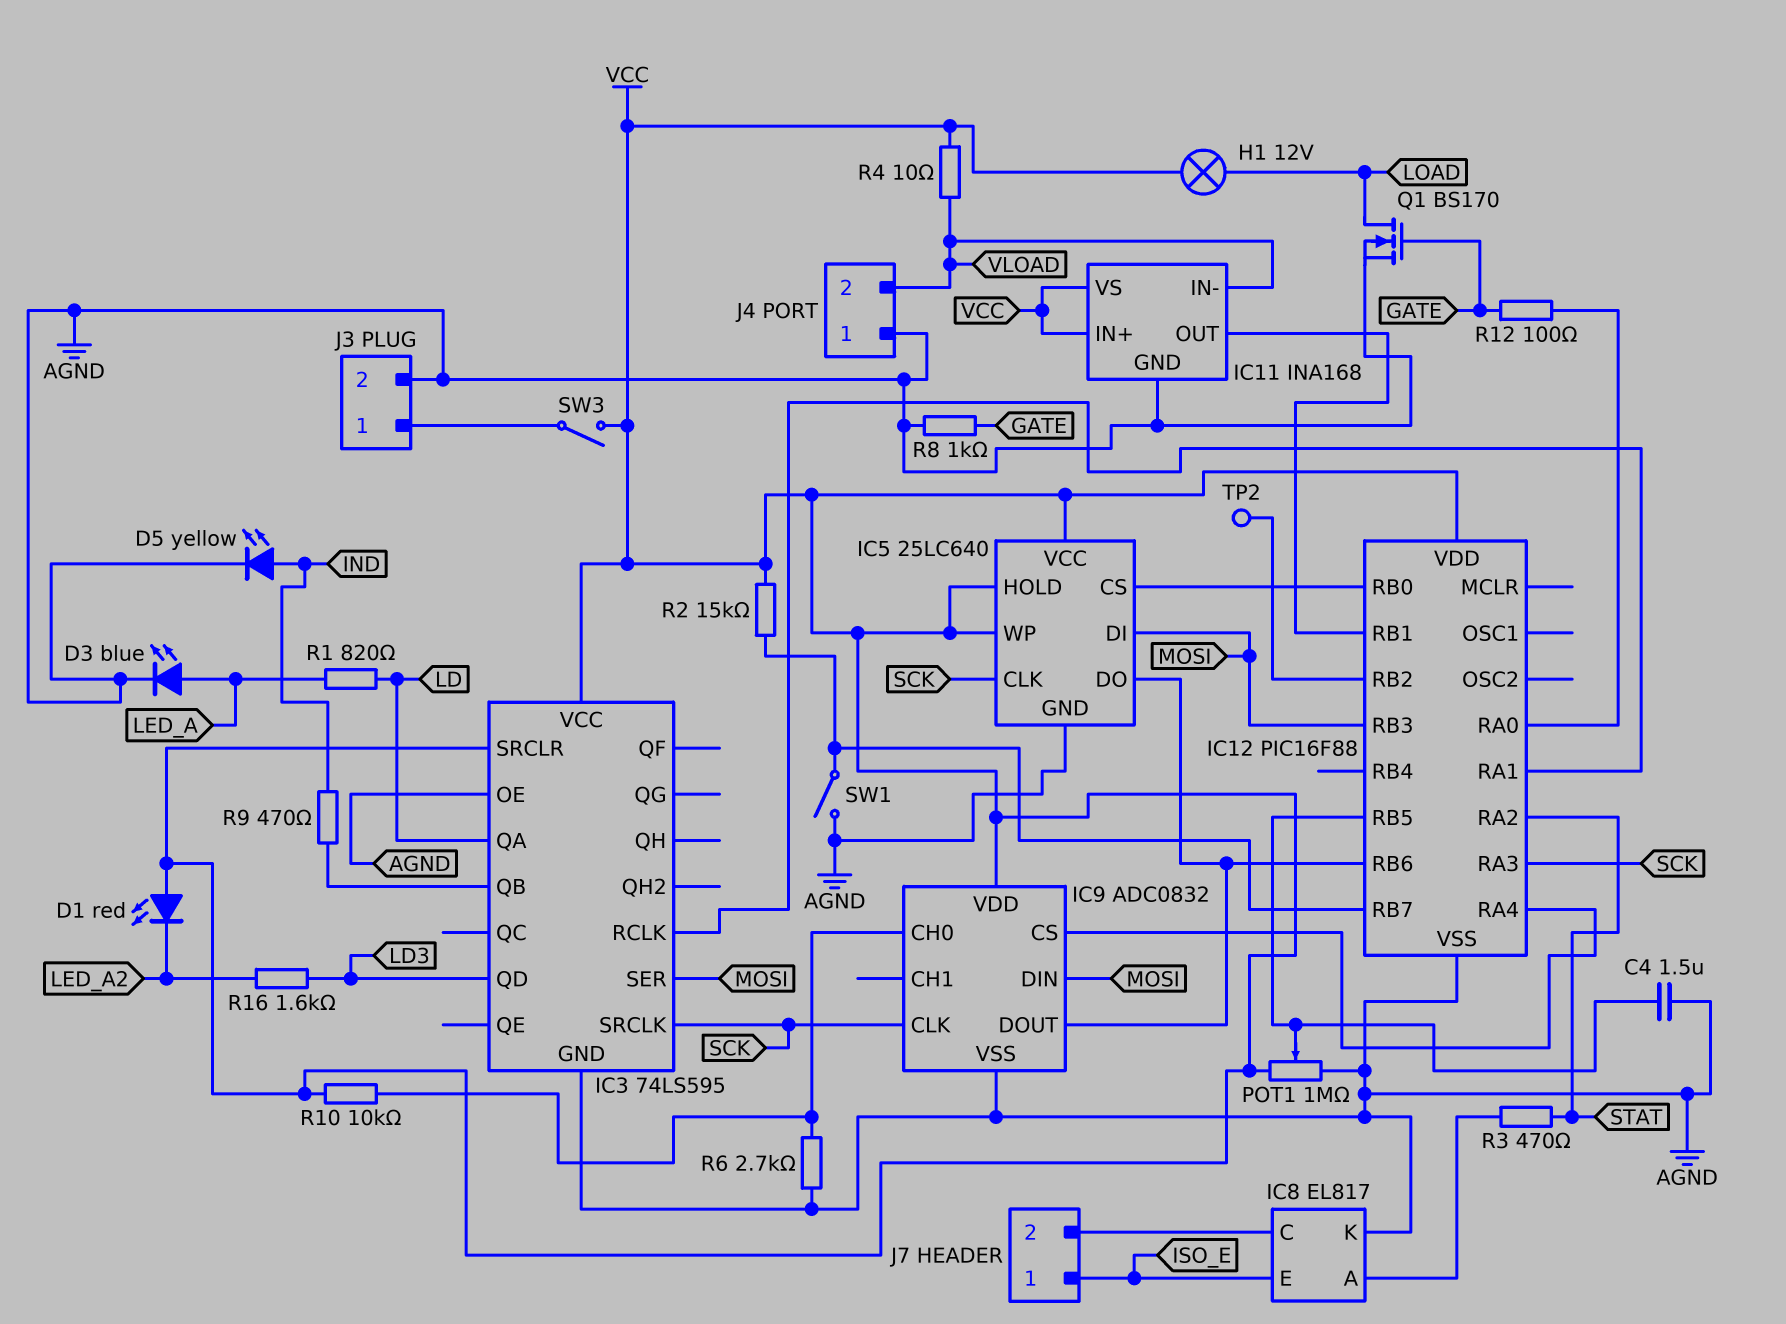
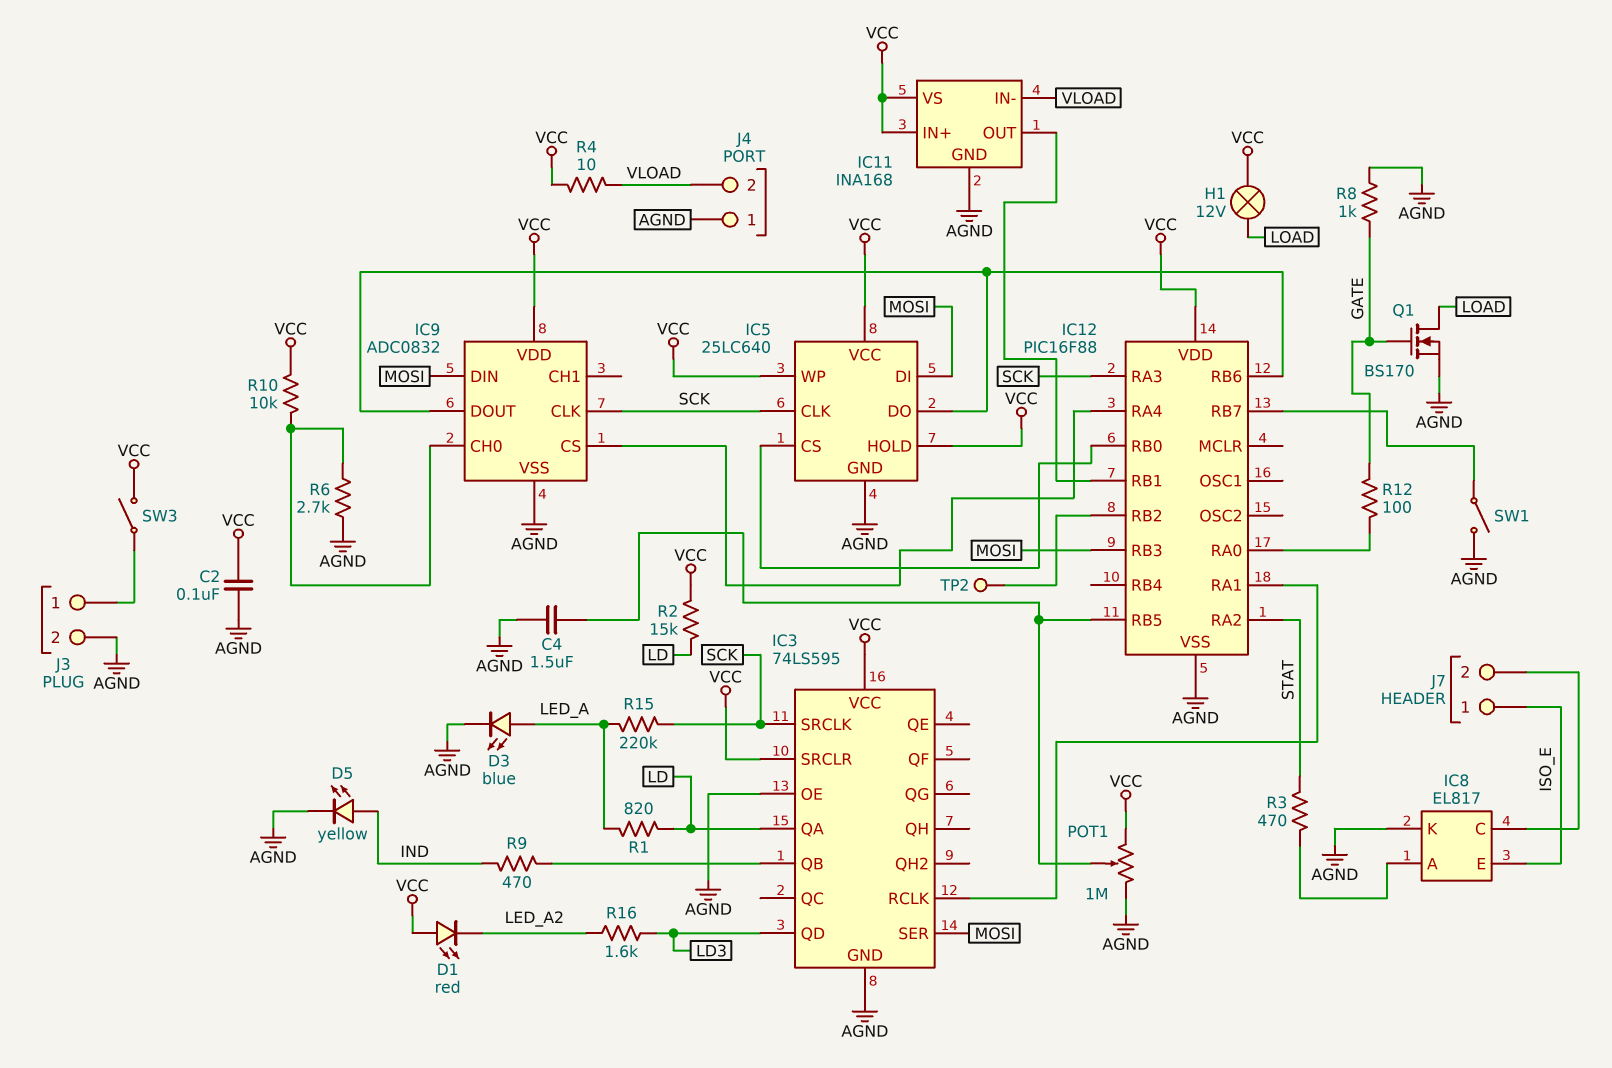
C2: none -> 100nF (AGND, VCC)
R2: 15k (IC12/RB7, VCC) -> 15k (LD, VCC)
R15: none -> 220k (LED_A, SCK)

